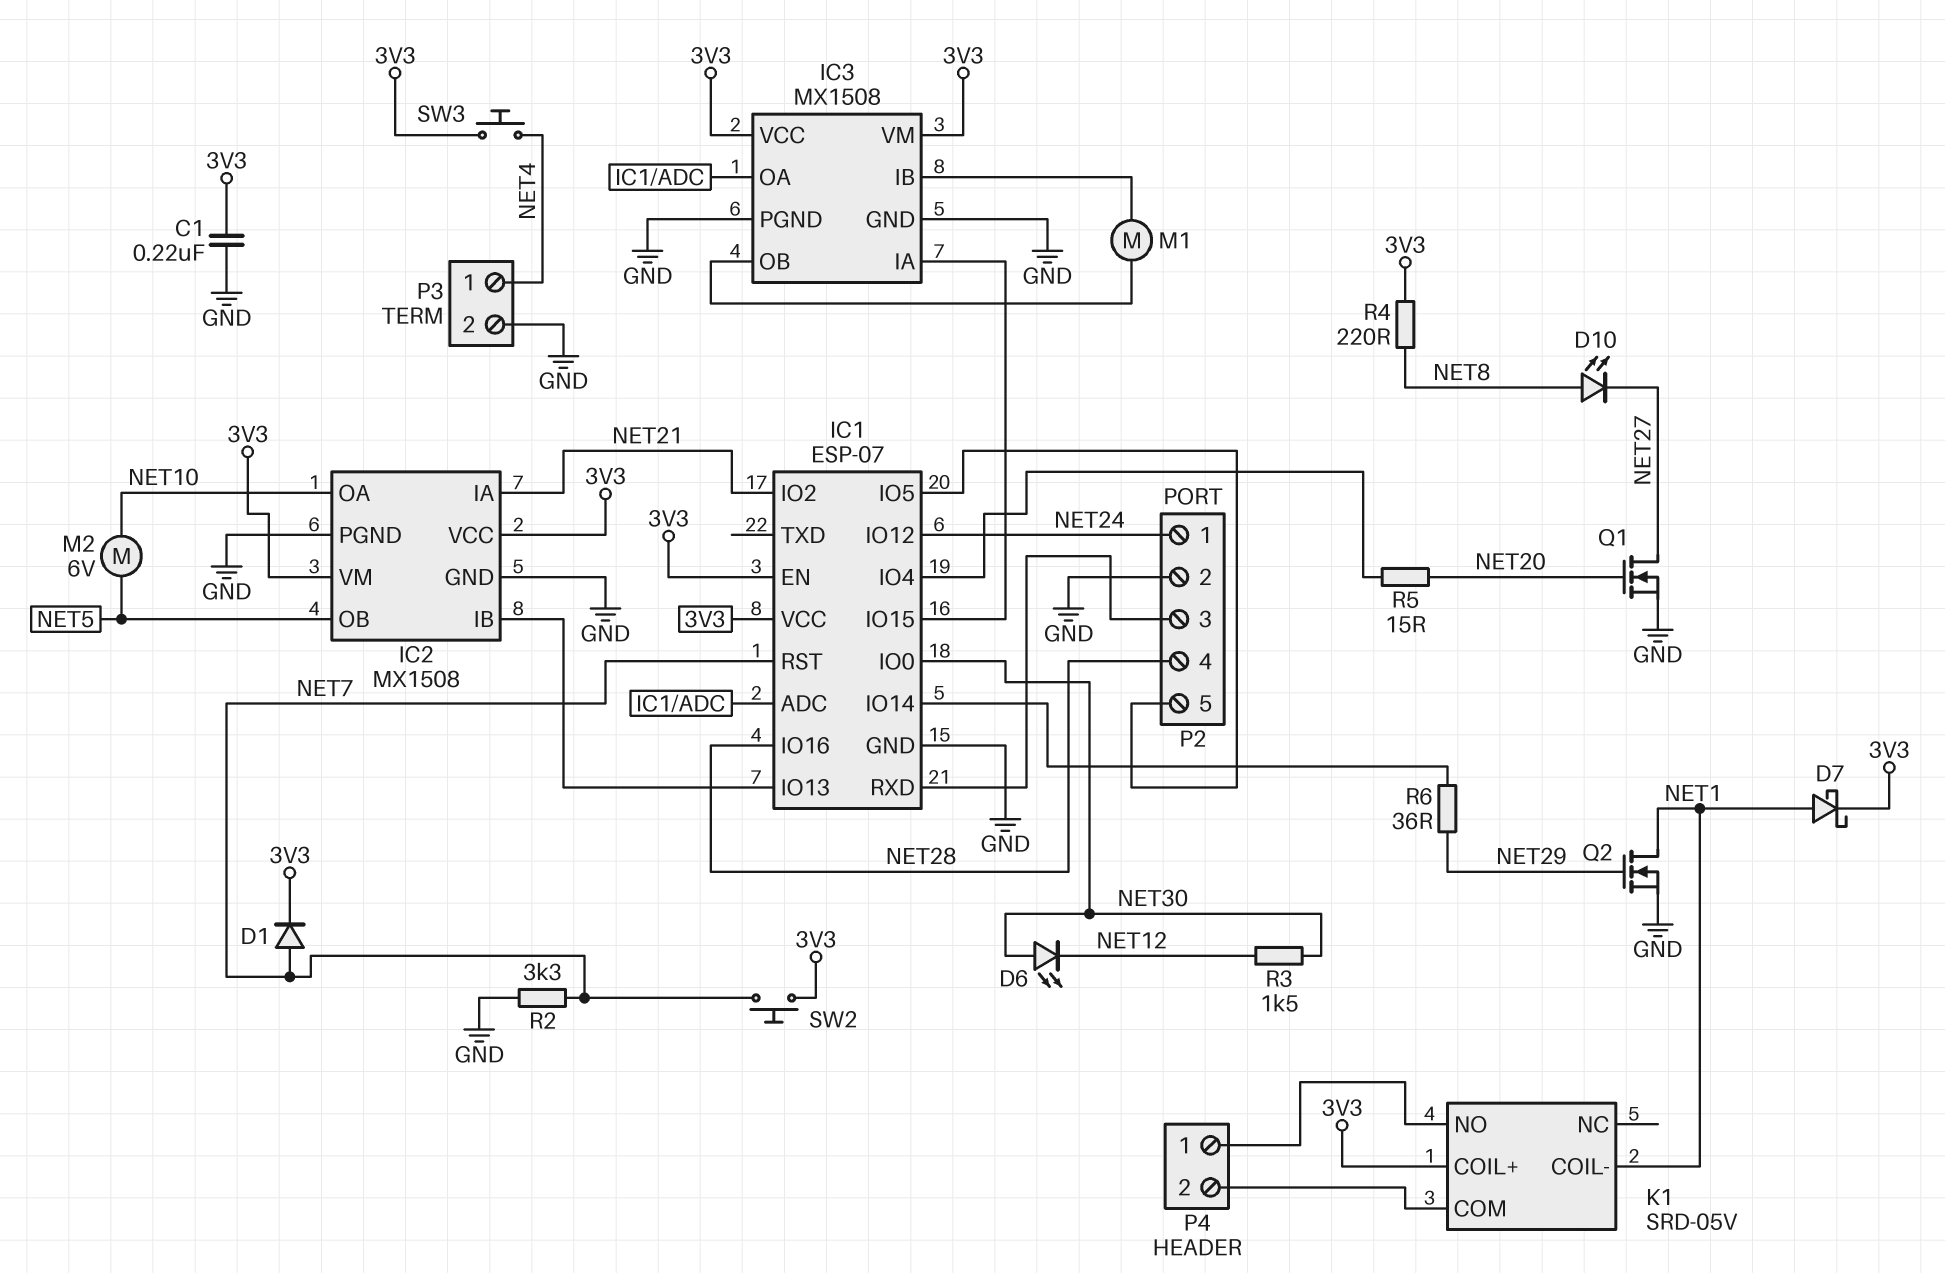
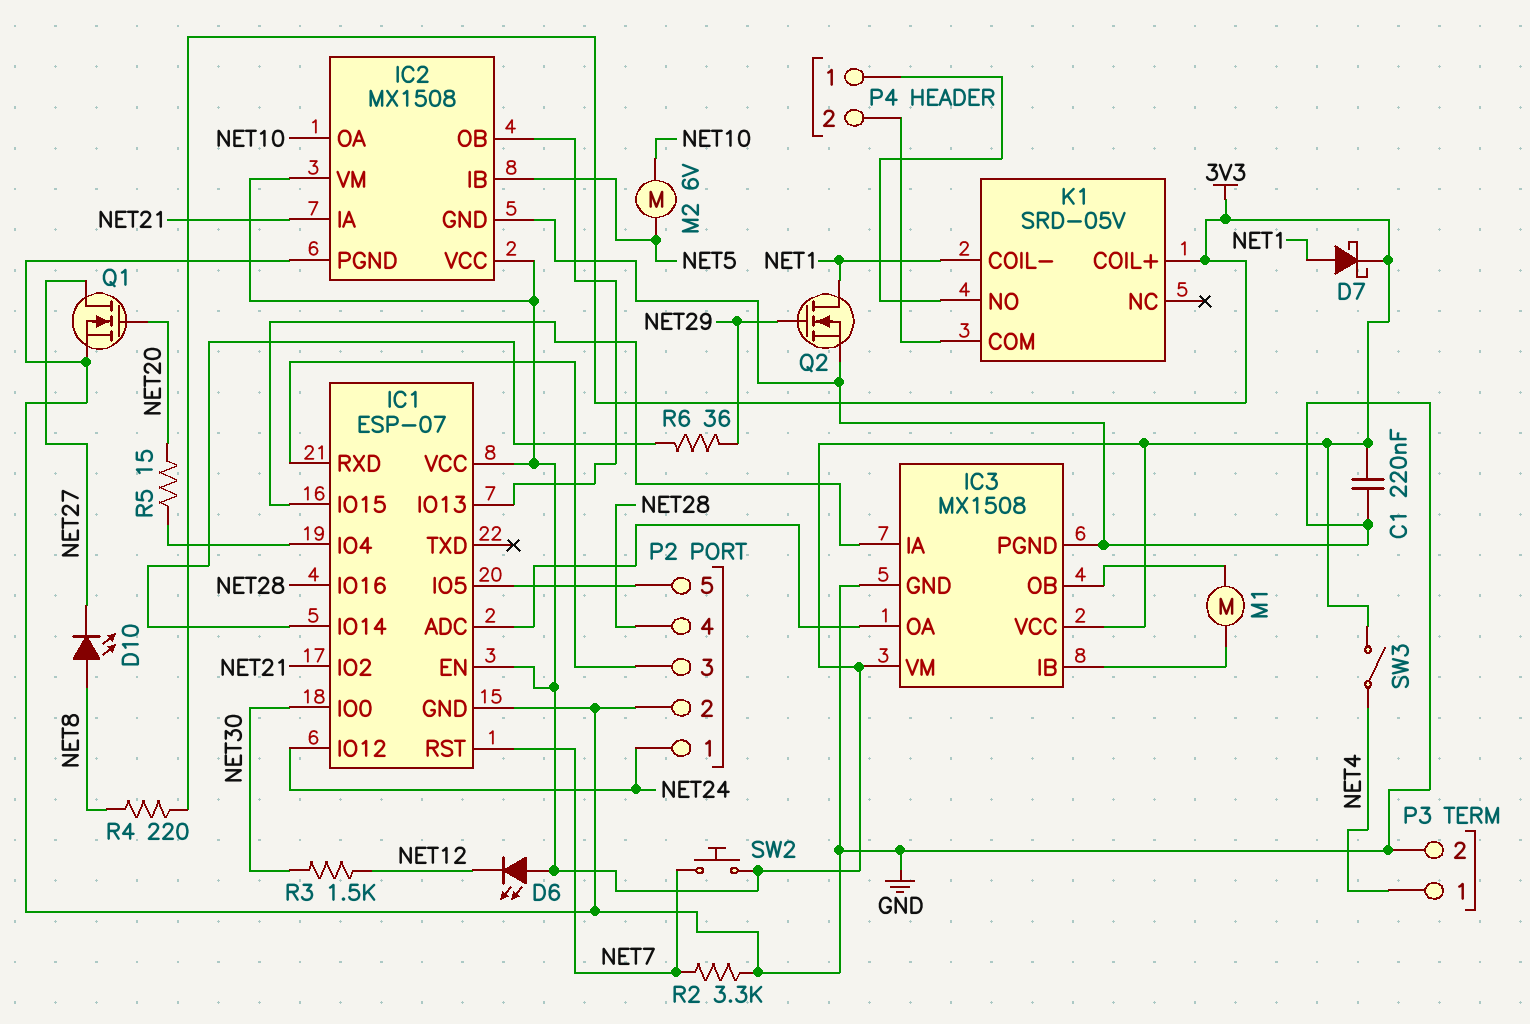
D1: diode (A NET7, K 3V3) -> none
D6: LED (A NET30, K NET12) -> LED (A 3V3, K NET12)
IC2 pin IB: IC1/IO13 -> NET5
IC2 pin OB: NET5 -> IC1/IO13
SW3: button (3V3, NET4) -> switch (3V3, NET4)

